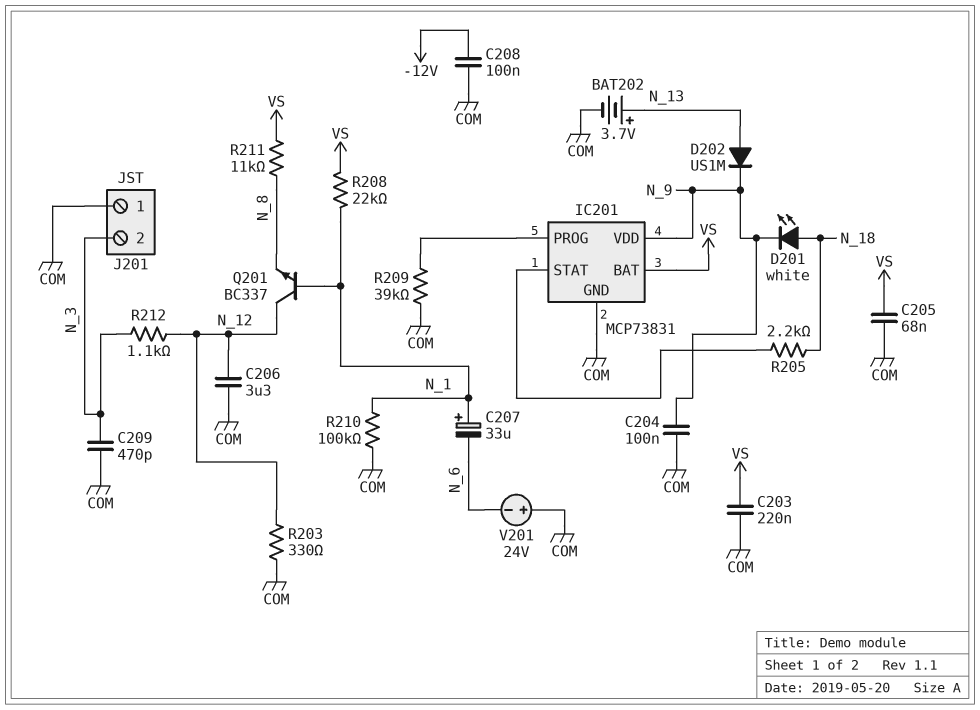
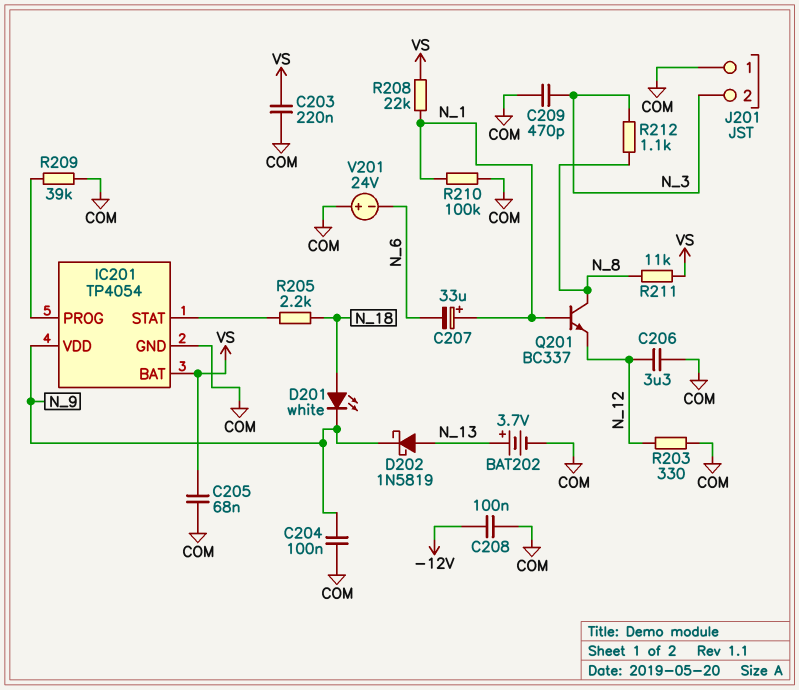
D202: diode US1M (A N_13, K N_9) -> schottky 1N5819 (A N_13, K N_9)
IC201: MCP73831 -> TP4054
Q201: NPN BC337 (B N_1, C N_12, E N_8) -> NPN BC337 (B N_1, C N_8, E N_12)
R212: 1.1k (N_3, N_12) -> 1.1k (N_3, N_8)

